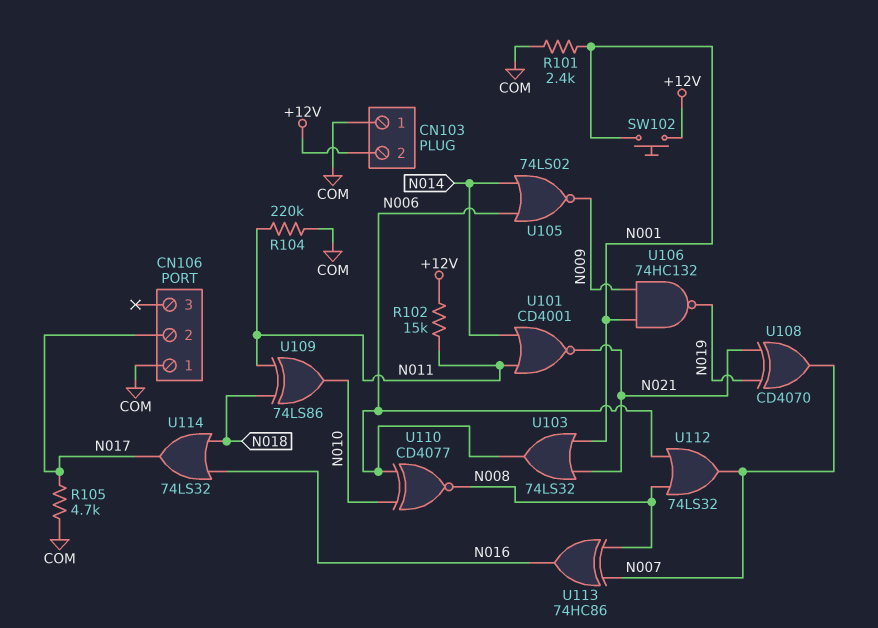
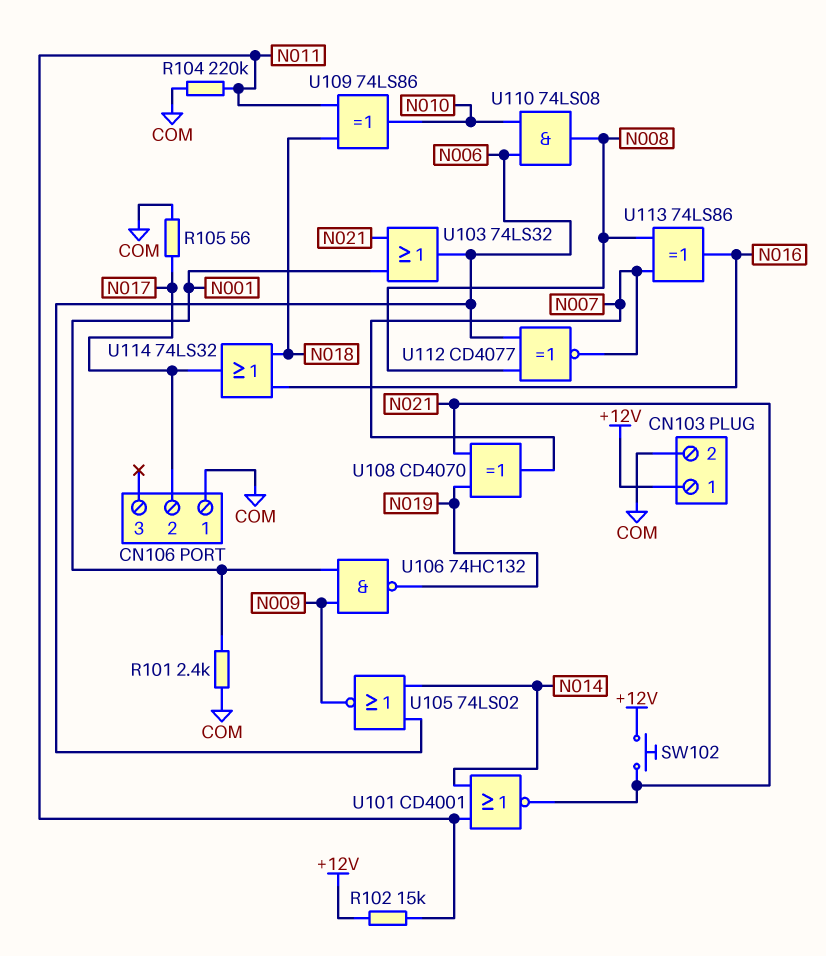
CN103 pin 1: COM -> +12V
CN103 pin 2: +12V -> COM
R105: 4.7k (COM, N017) -> 56 (COM, N017)
SW102: button (+12V, N001) -> button (+12V, N021)
U110: XNOR CD4077 (in N006, in N010, out N008) -> AND 74LS08 (in N006, in N010, out N008)
U112: OR 74LS32 (in N006, in N008, out N007) -> XNOR CD4077 (in N006, in N008, out N007)
U113: XOR 74HC86 (in N007, in N008, out N016) -> XOR 74LS86 (in N007, in N008, out N016)

